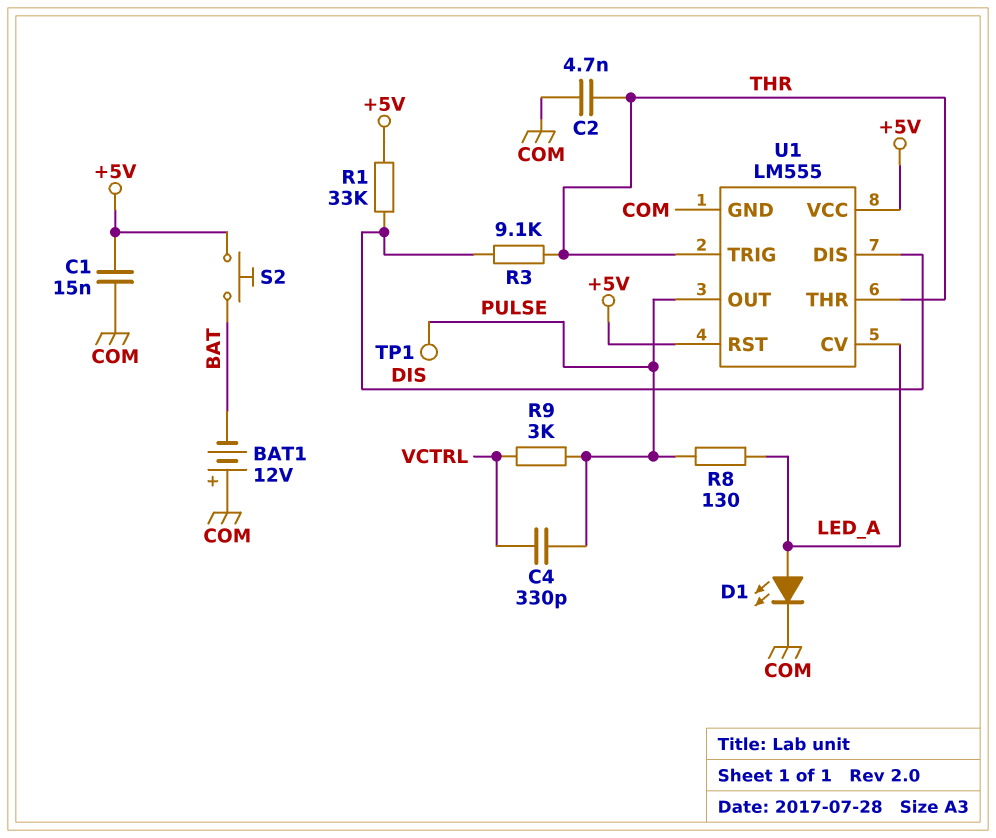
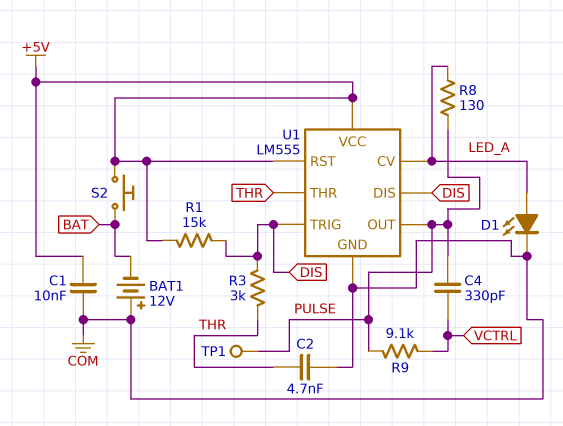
C1: 15nF (+5V, COM) -> 10nF (+5V, COM)
R1: 33k (+5V, DIS) -> 15k (+5V, DIS)
R3: 9.1k (DIS, THR) -> 3k (DIS, THR)
R9: 3k (PULSE, VCTRL) -> 9.1k (PULSE, VCTRL)
U1 pin TRIG: THR -> DIS

